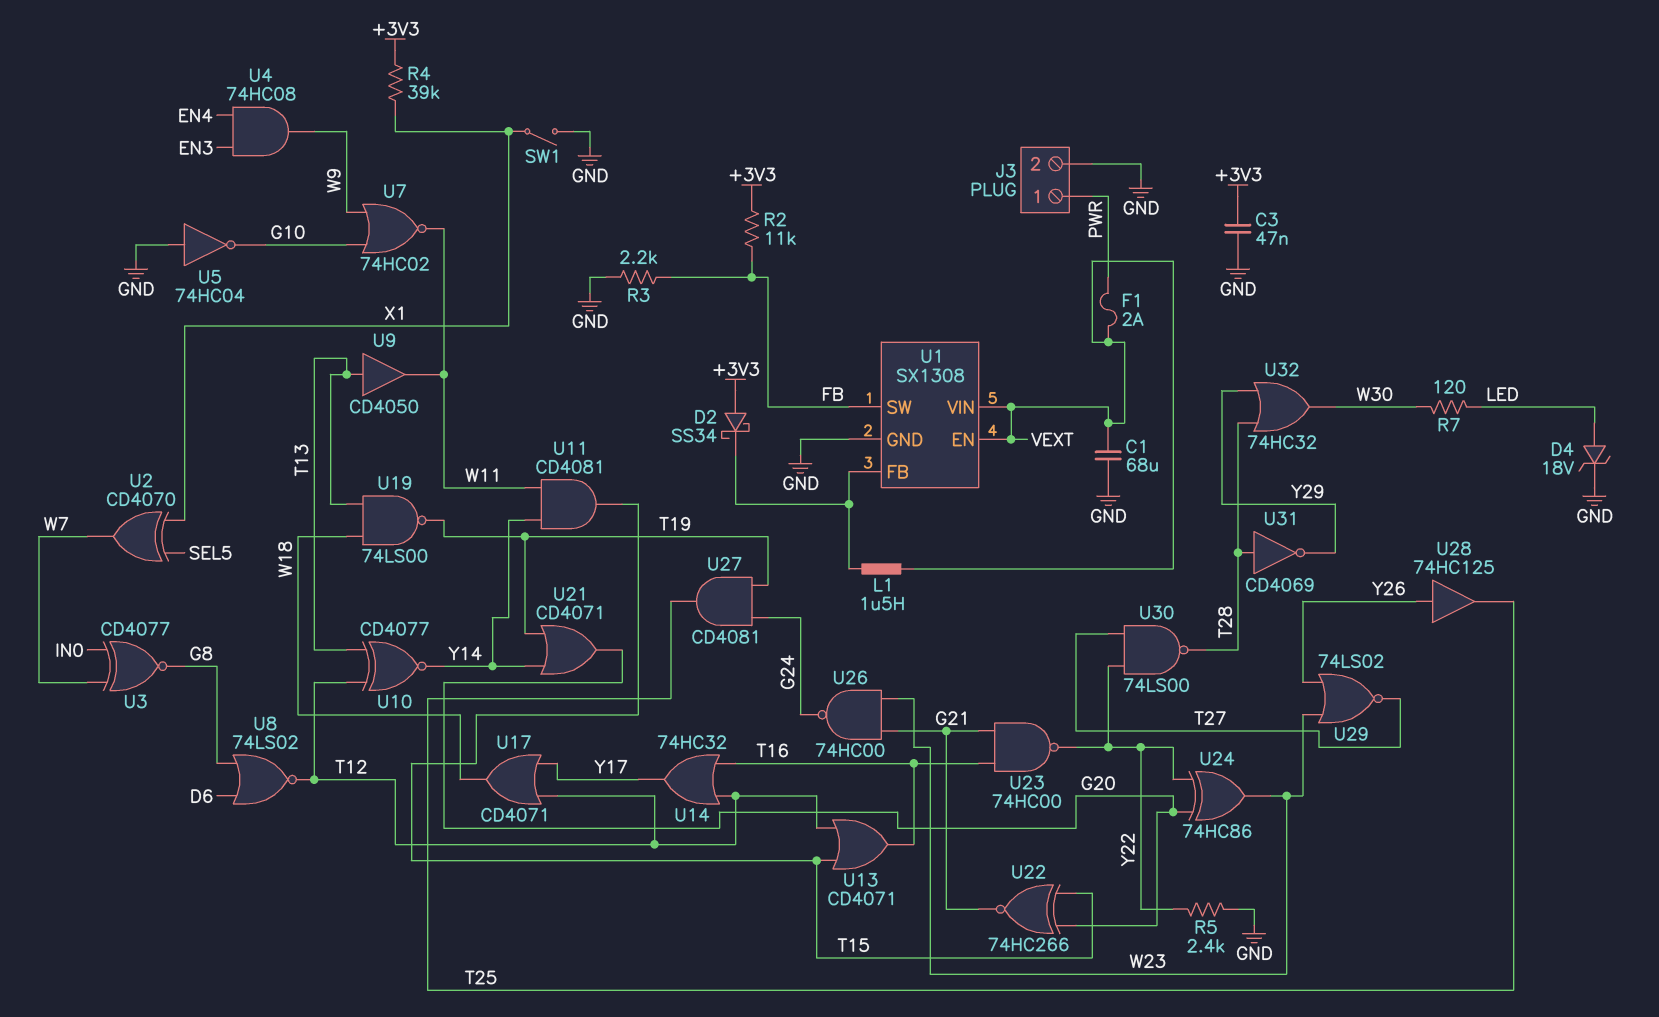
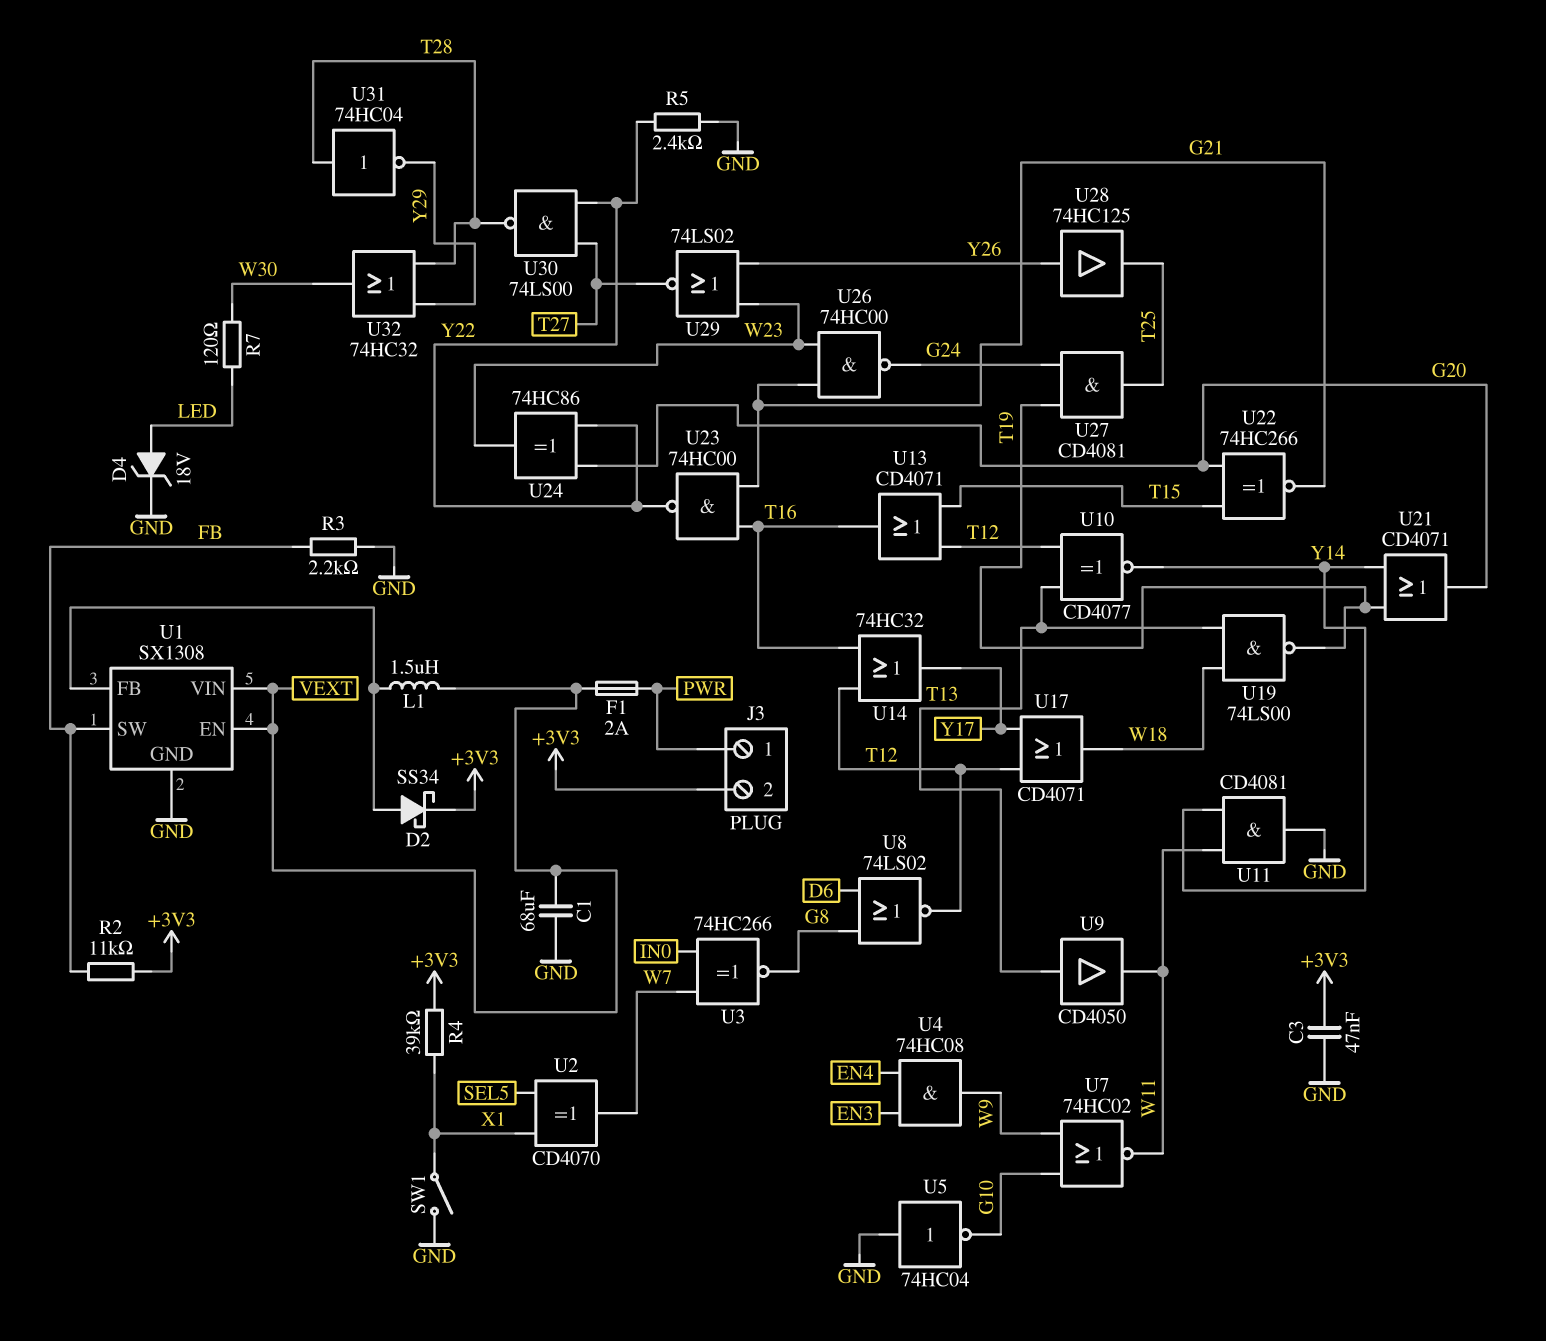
D2: schottky SS34 (A +3V3, K U1/FB) -> schottky SS34 (A U1/FB, K +3V3)
J3 pin 2: GND -> +3V3
U3: XNOR CD4077 (in IN0, in W7, out G8) -> XNOR 74HC266 (in IN0, in W7, out G8)
U11: AND CD4081 (in W11, in Y14, out T15) -> AND CD4081 (in W11, in Y14, out GND)
U31: NOT CD4069 (in T28, out Y29) -> NOT 74HC04 (in T28, out Y29)

